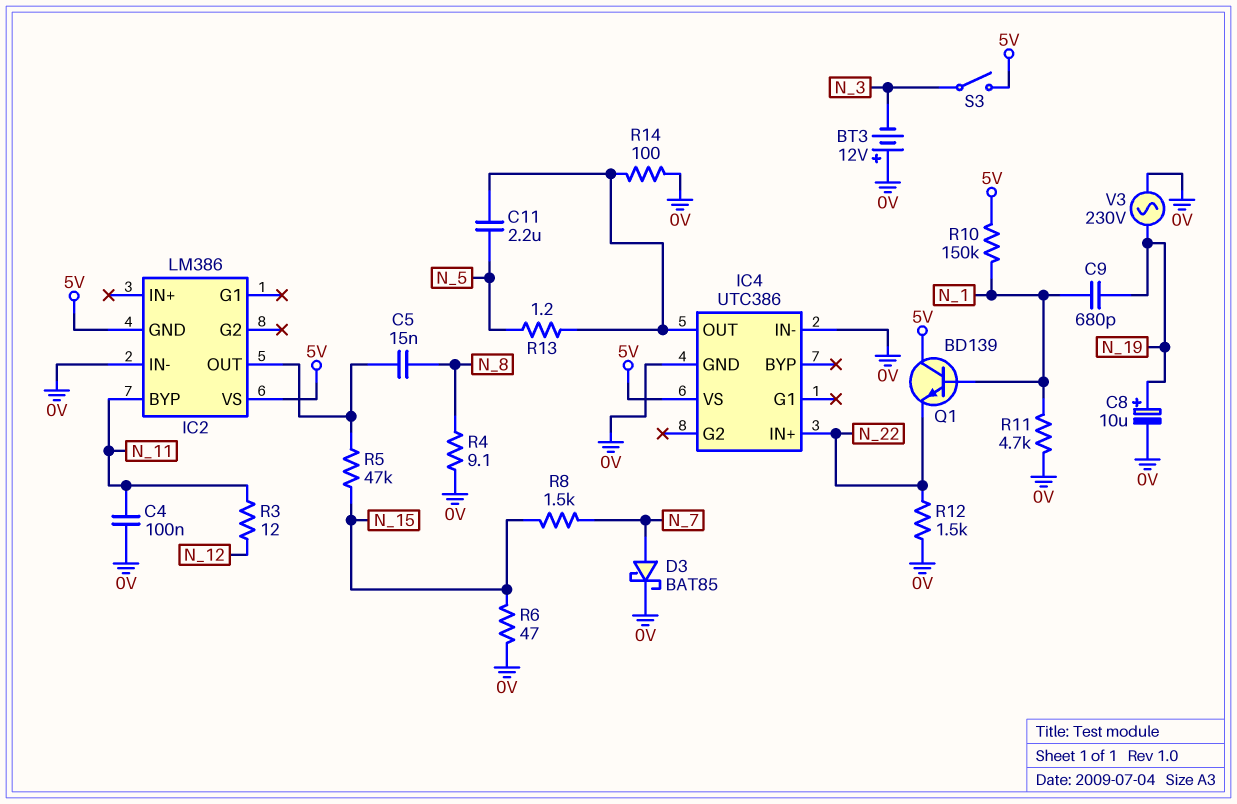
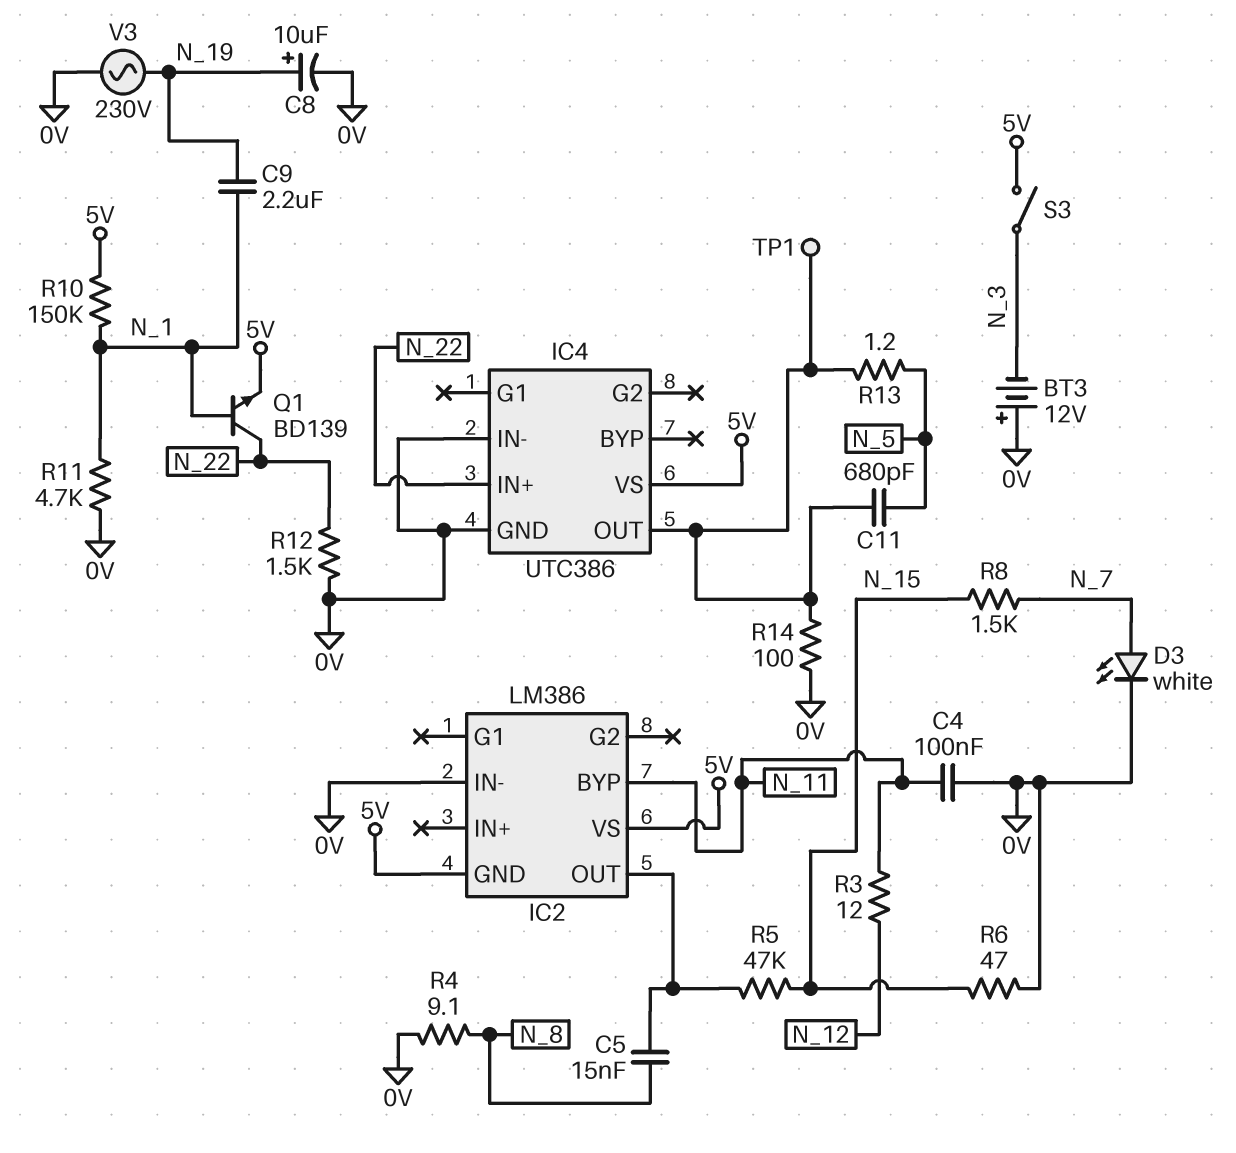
C9: 680pF (N_1, N_19) -> 2.2uF (N_1, N_19)
C11: 2.2uF (IC4/OUT, N_5) -> 680pF (IC4/OUT, N_5)
D3: schottky BAT85 (A N_7, K 0V) -> LED white (A N_7, K 0V)
Q1: NPN BD139 (B N_1, C 5V, E N_22) -> NPN BD139 (B N_1, C N_22, E 5V)
TP1: none -> test point (IC4/OUT)

